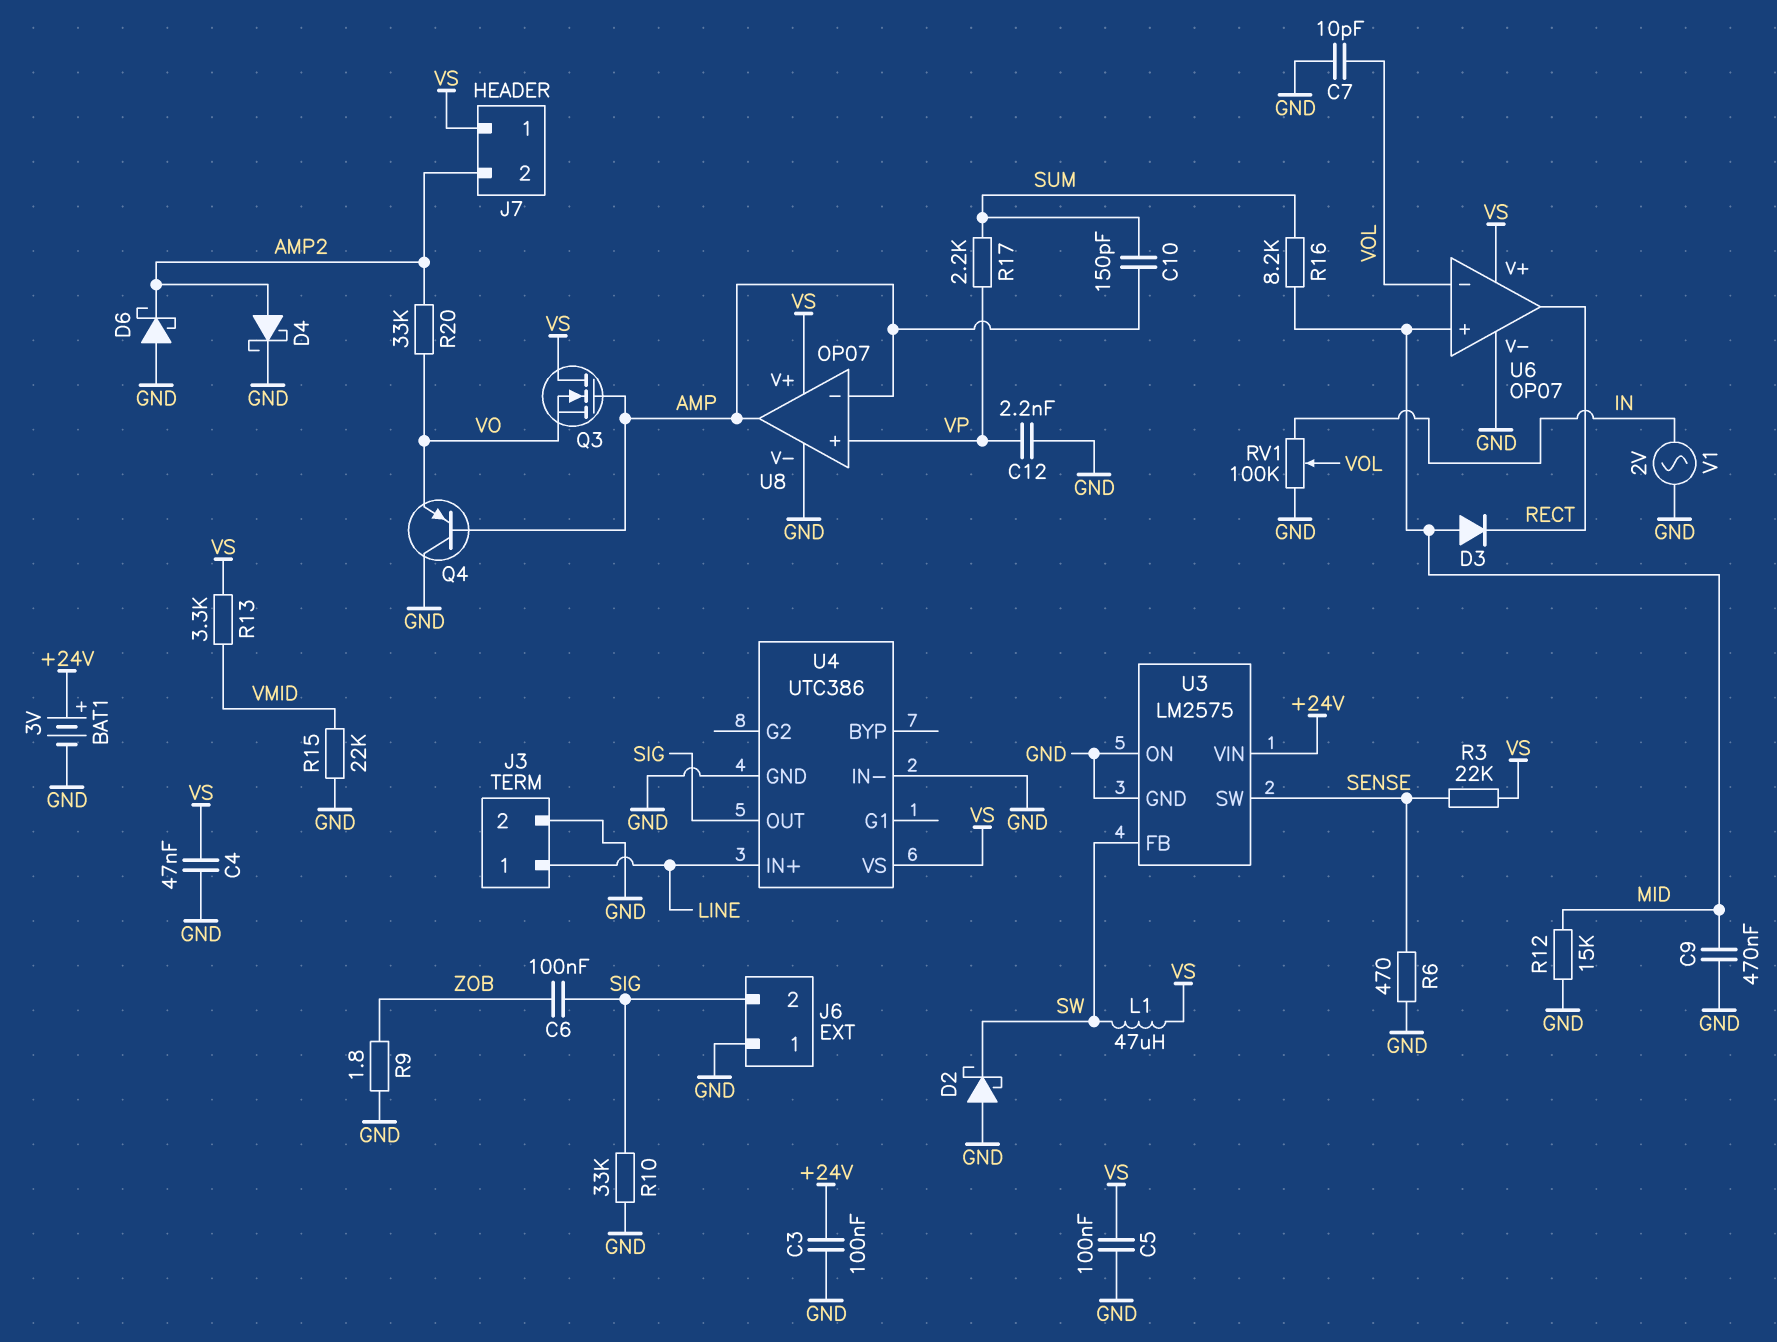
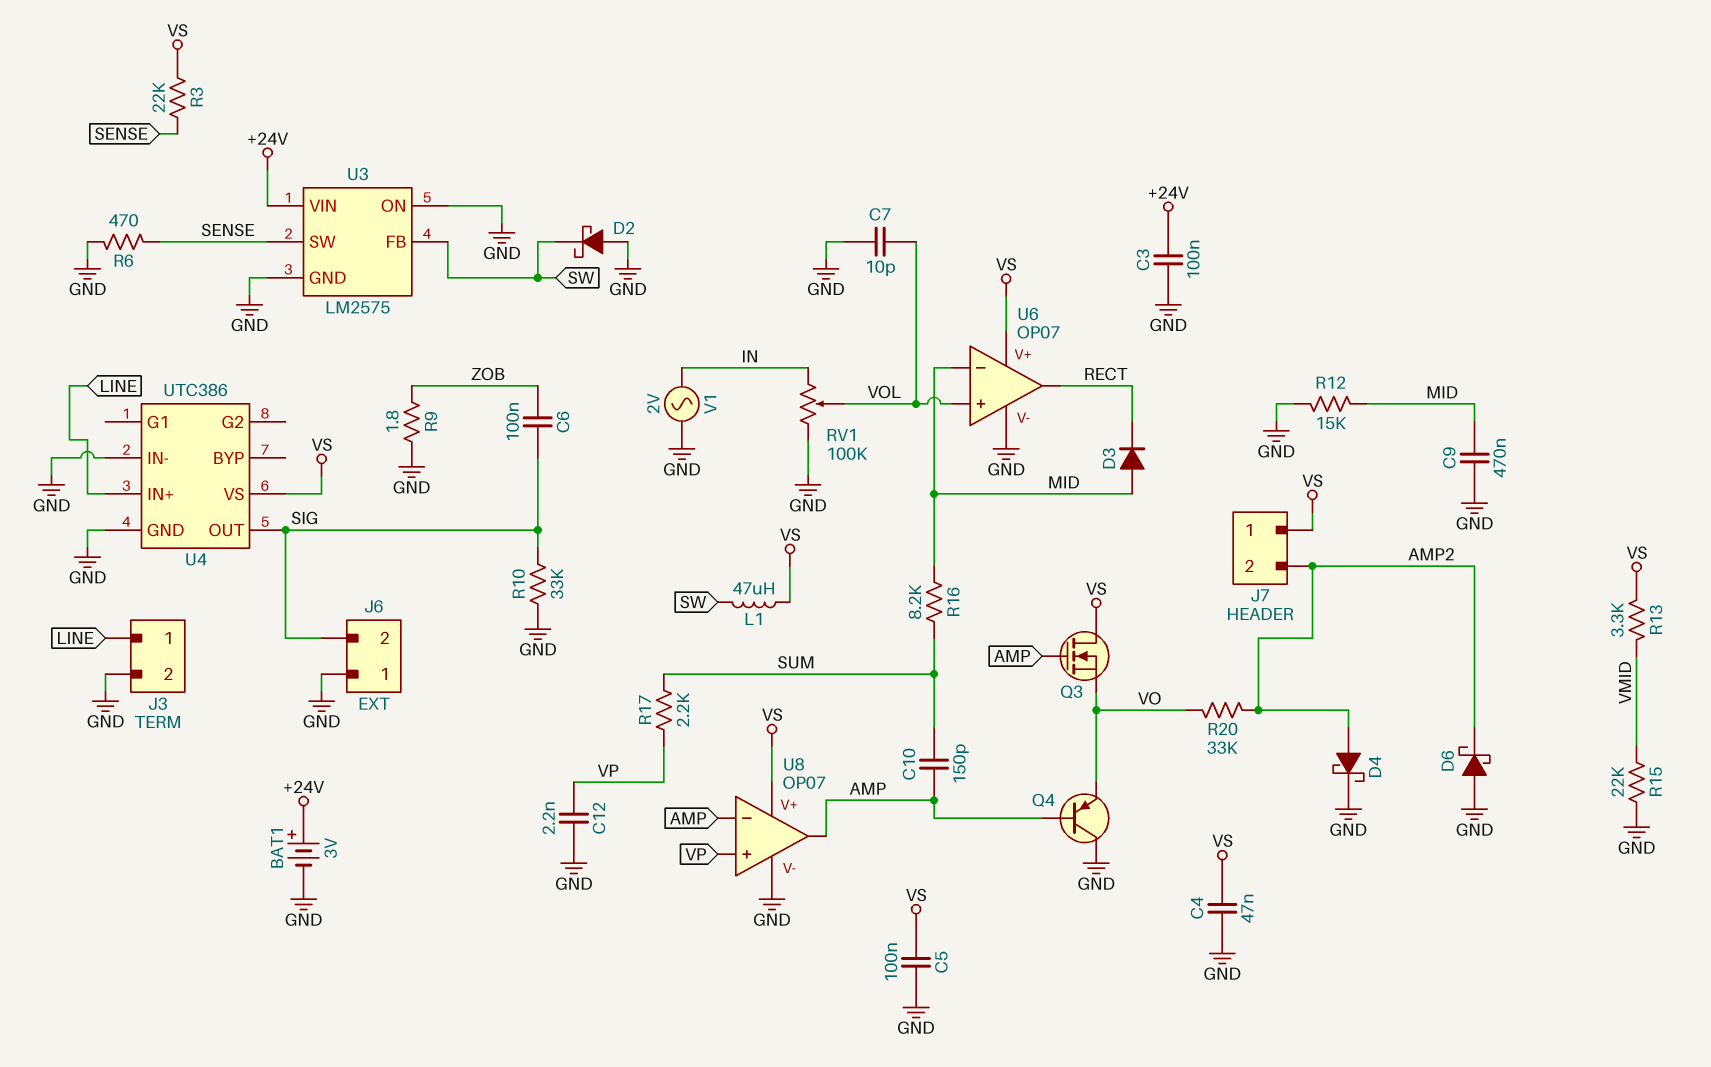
U6 pin in+: MID -> VOL
U6 pin in-: VOL -> MID

